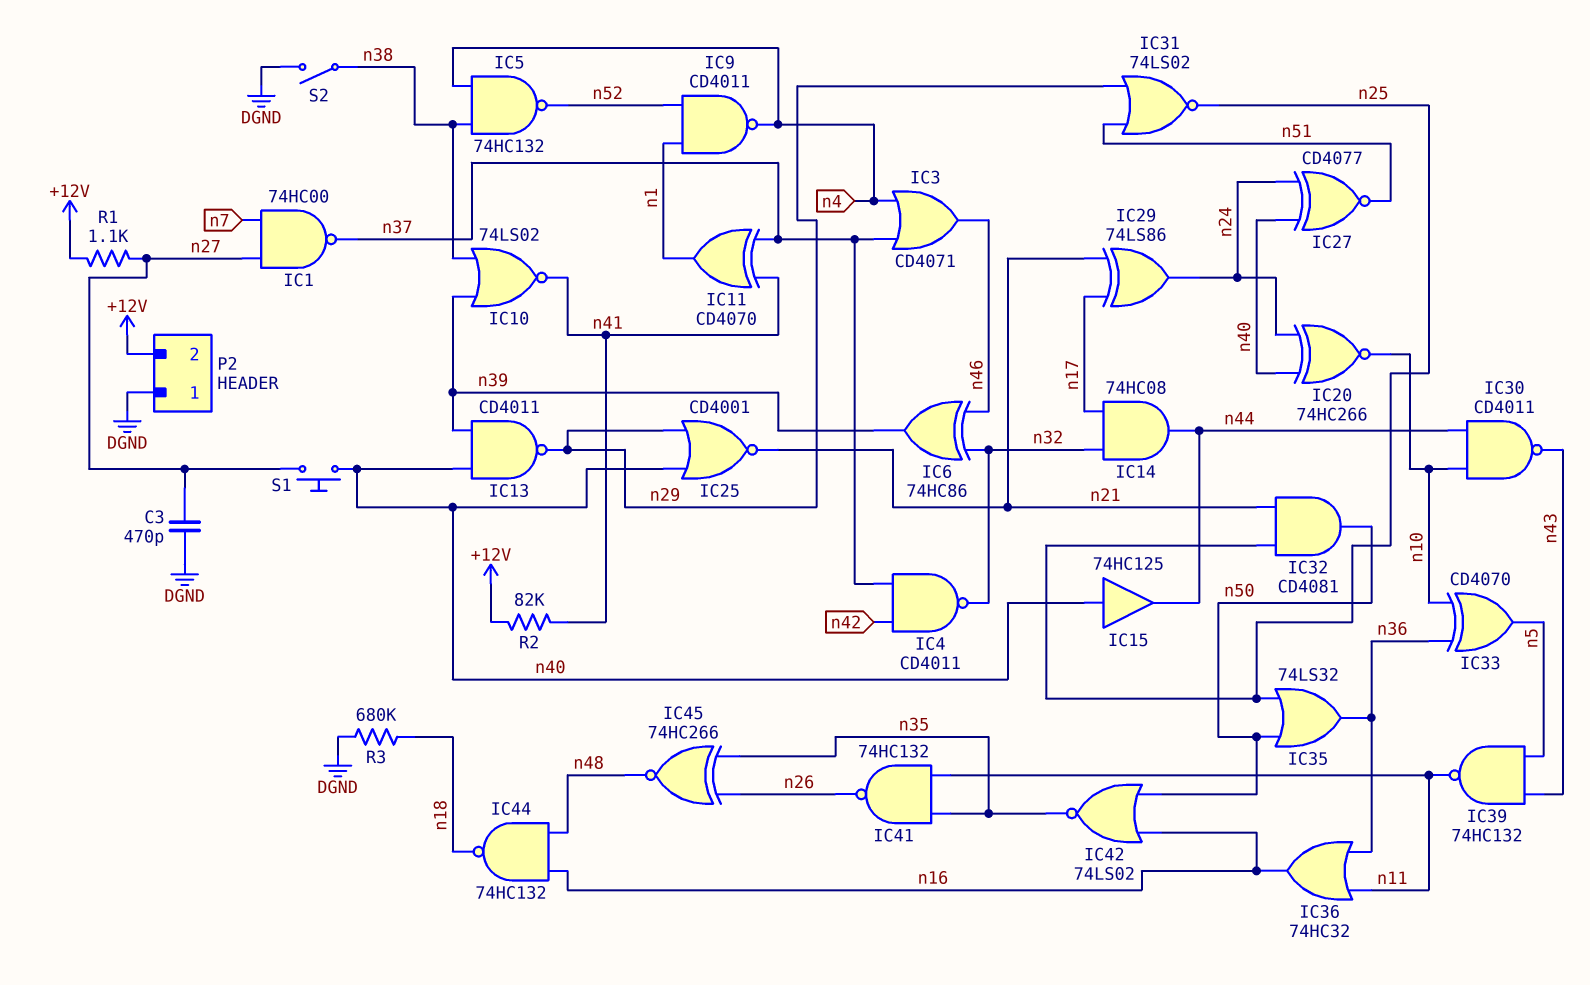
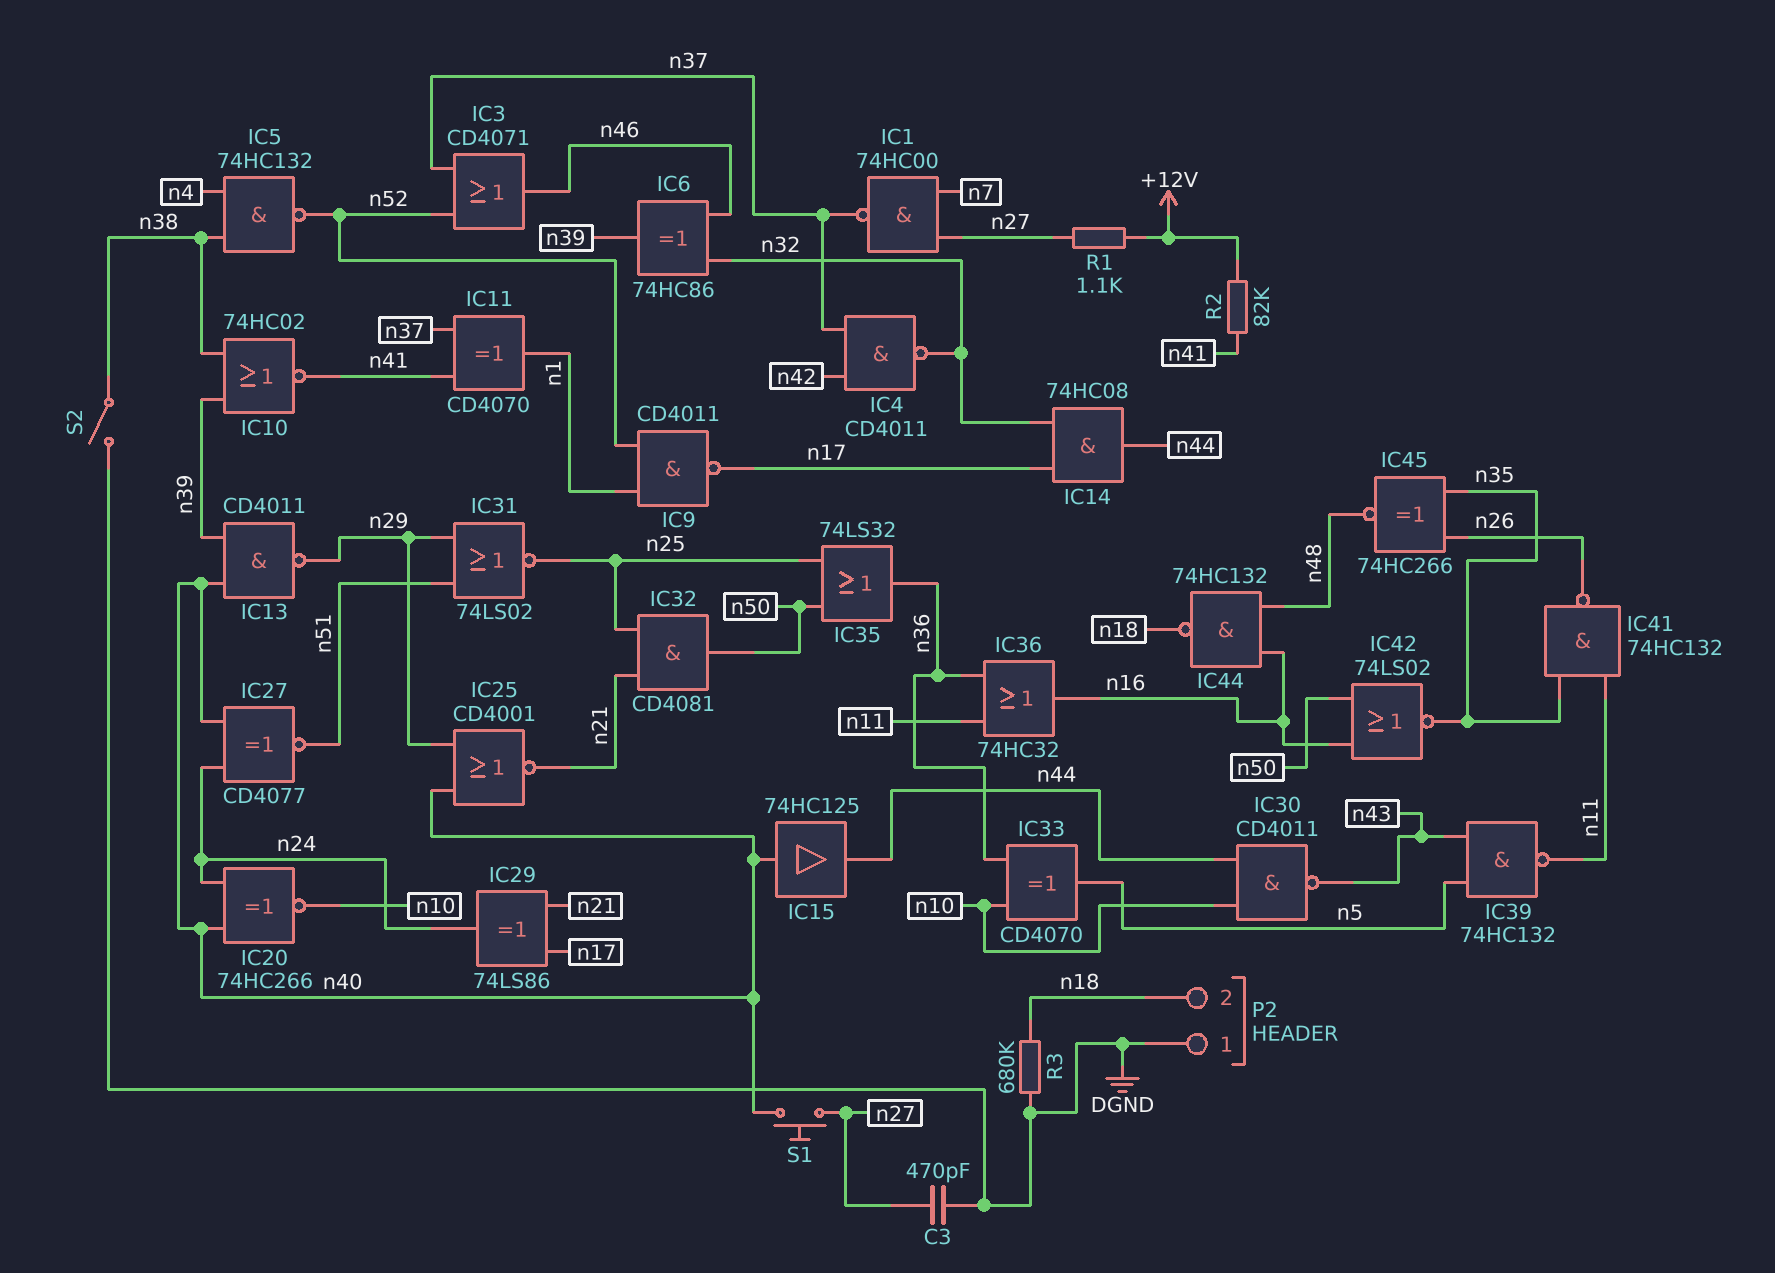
IC3: OR CD4071 (in n4, in n37, out n46) -> OR CD4071 (in n37, in n52, out n46)
IC9: NAND CD4011 (in n1, in n52, out n4) -> NAND CD4011 (in n1, in n52, out n17)
IC10: NOR 74LS02 (in n38, in n39, out n41) -> NOR 74HC02 (in n38, in n39, out n41)
P2 pin 2: +12V -> n18

